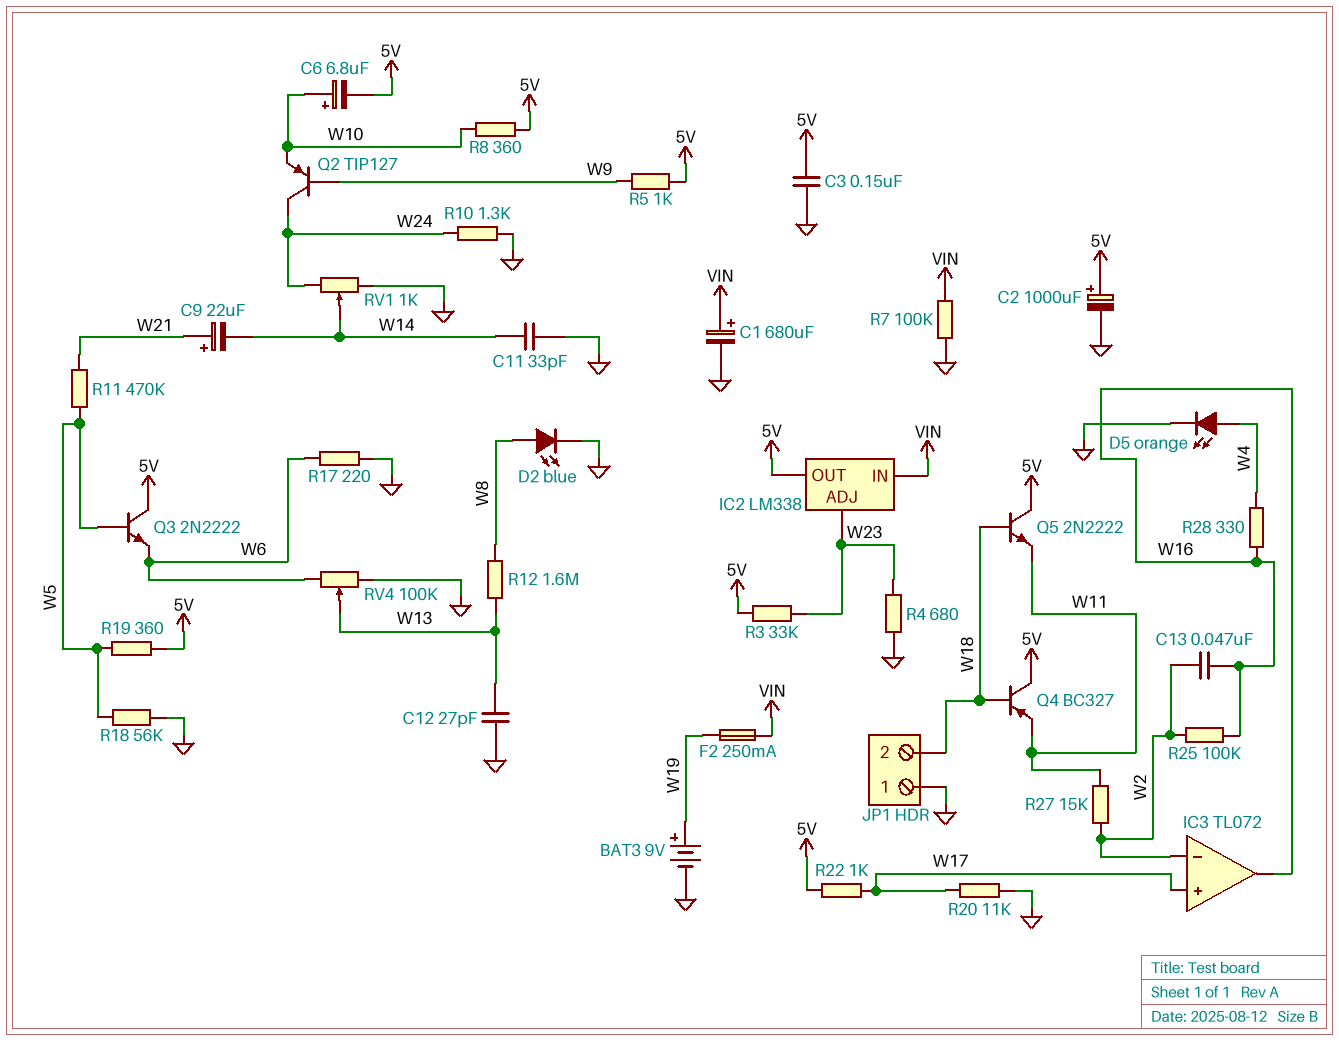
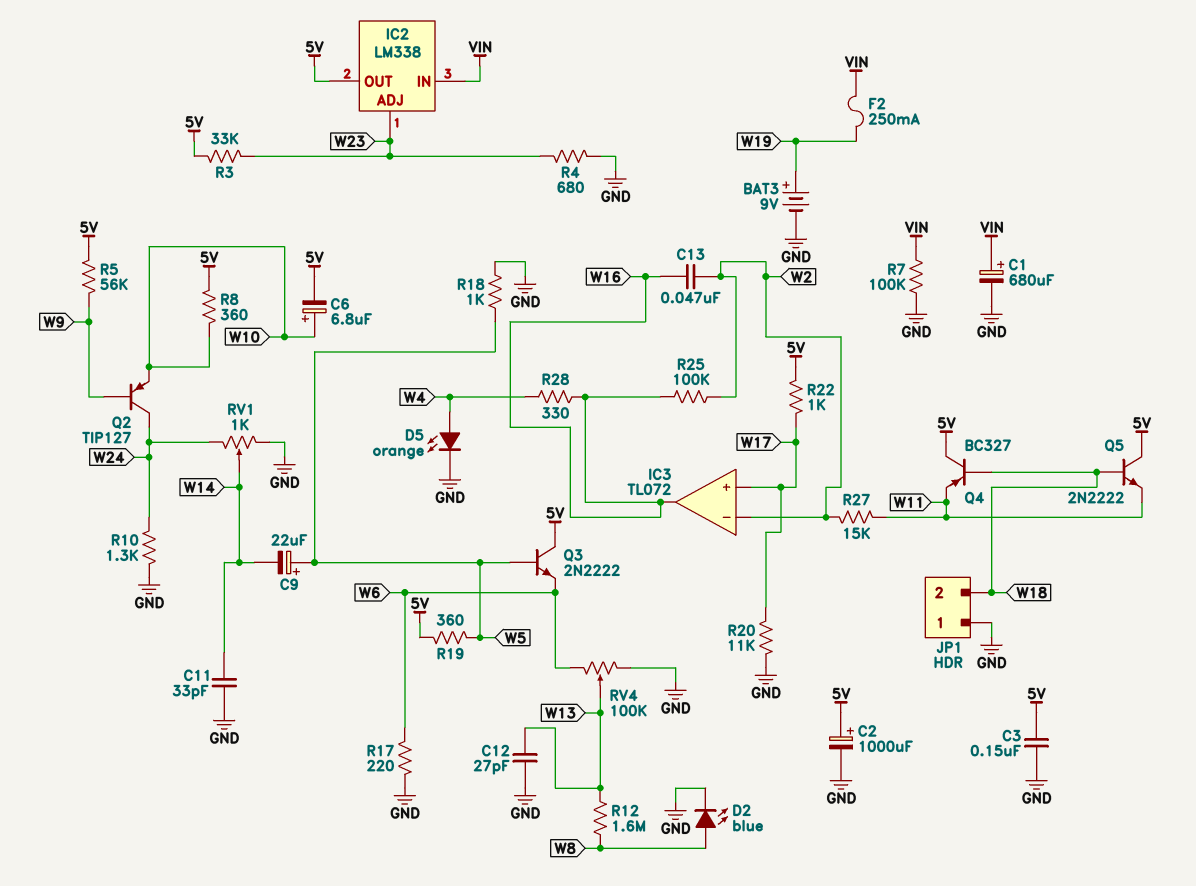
C9: 22uF (plus W21, minus W14) -> 22uF (plus W5, minus W14)
R5: 1k (5V, W9) -> 56k (5V, W9)
R11: 470k (W5, W21) -> none
R18: 56k (GND, W5) -> 1k (GND, W5)

